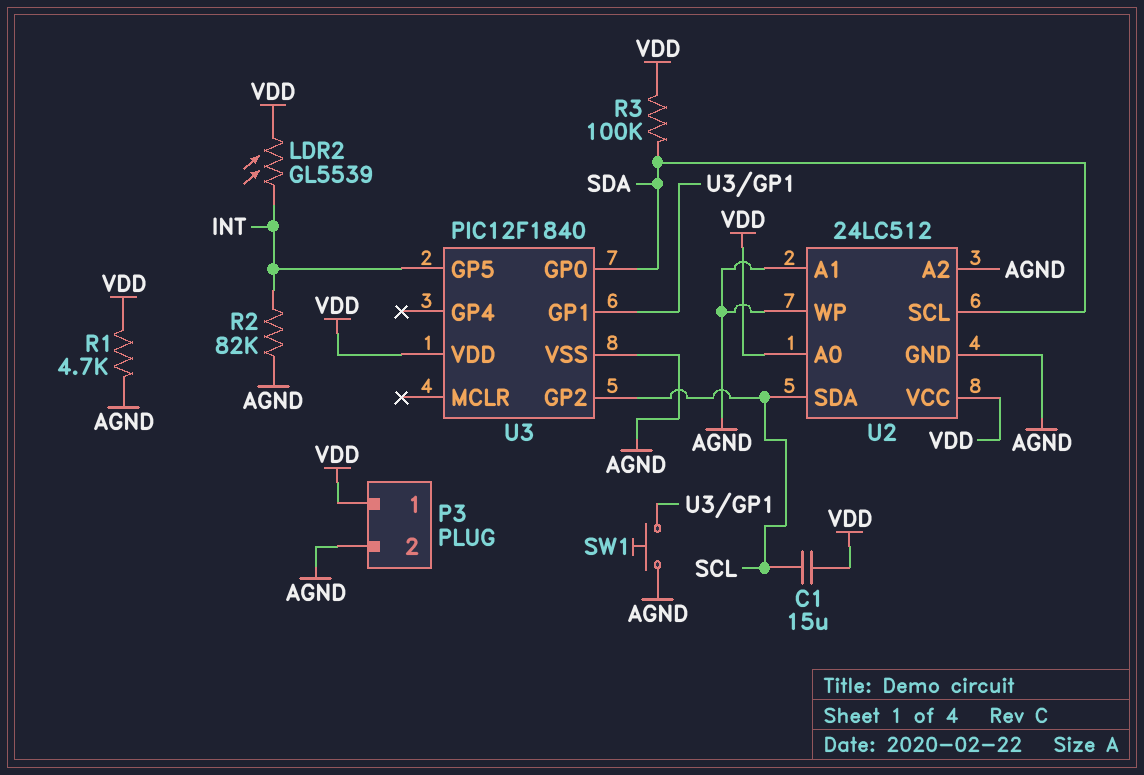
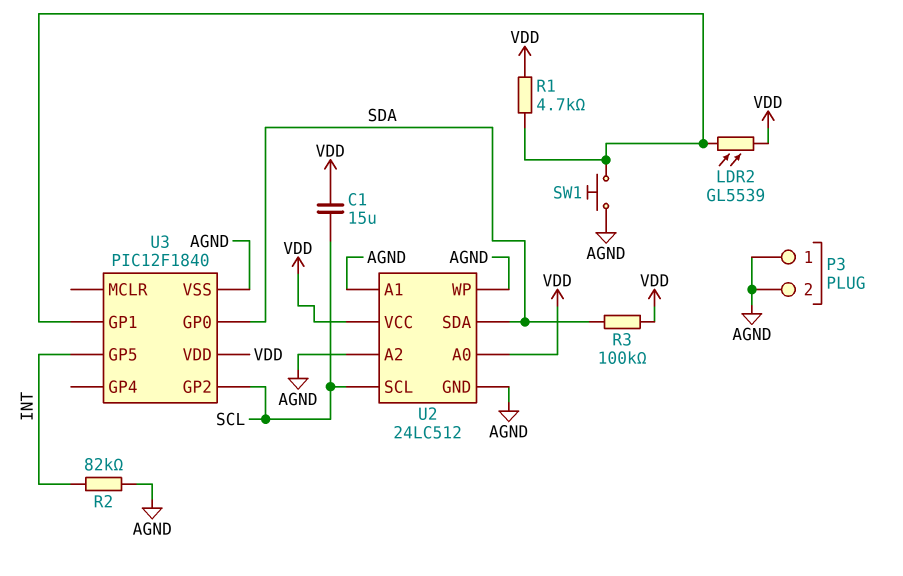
LDR2: GL5539 (INT, VDD) -> GL5539 (U3/GP1, VDD)
P3 pin 1: VDD -> AGND
R1: 4.7k (AGND, VDD) -> 4.7k (U3/GP1, VDD)
U2 pin SCL: SDA -> SCL
U2 pin SDA: SCL -> SDA

